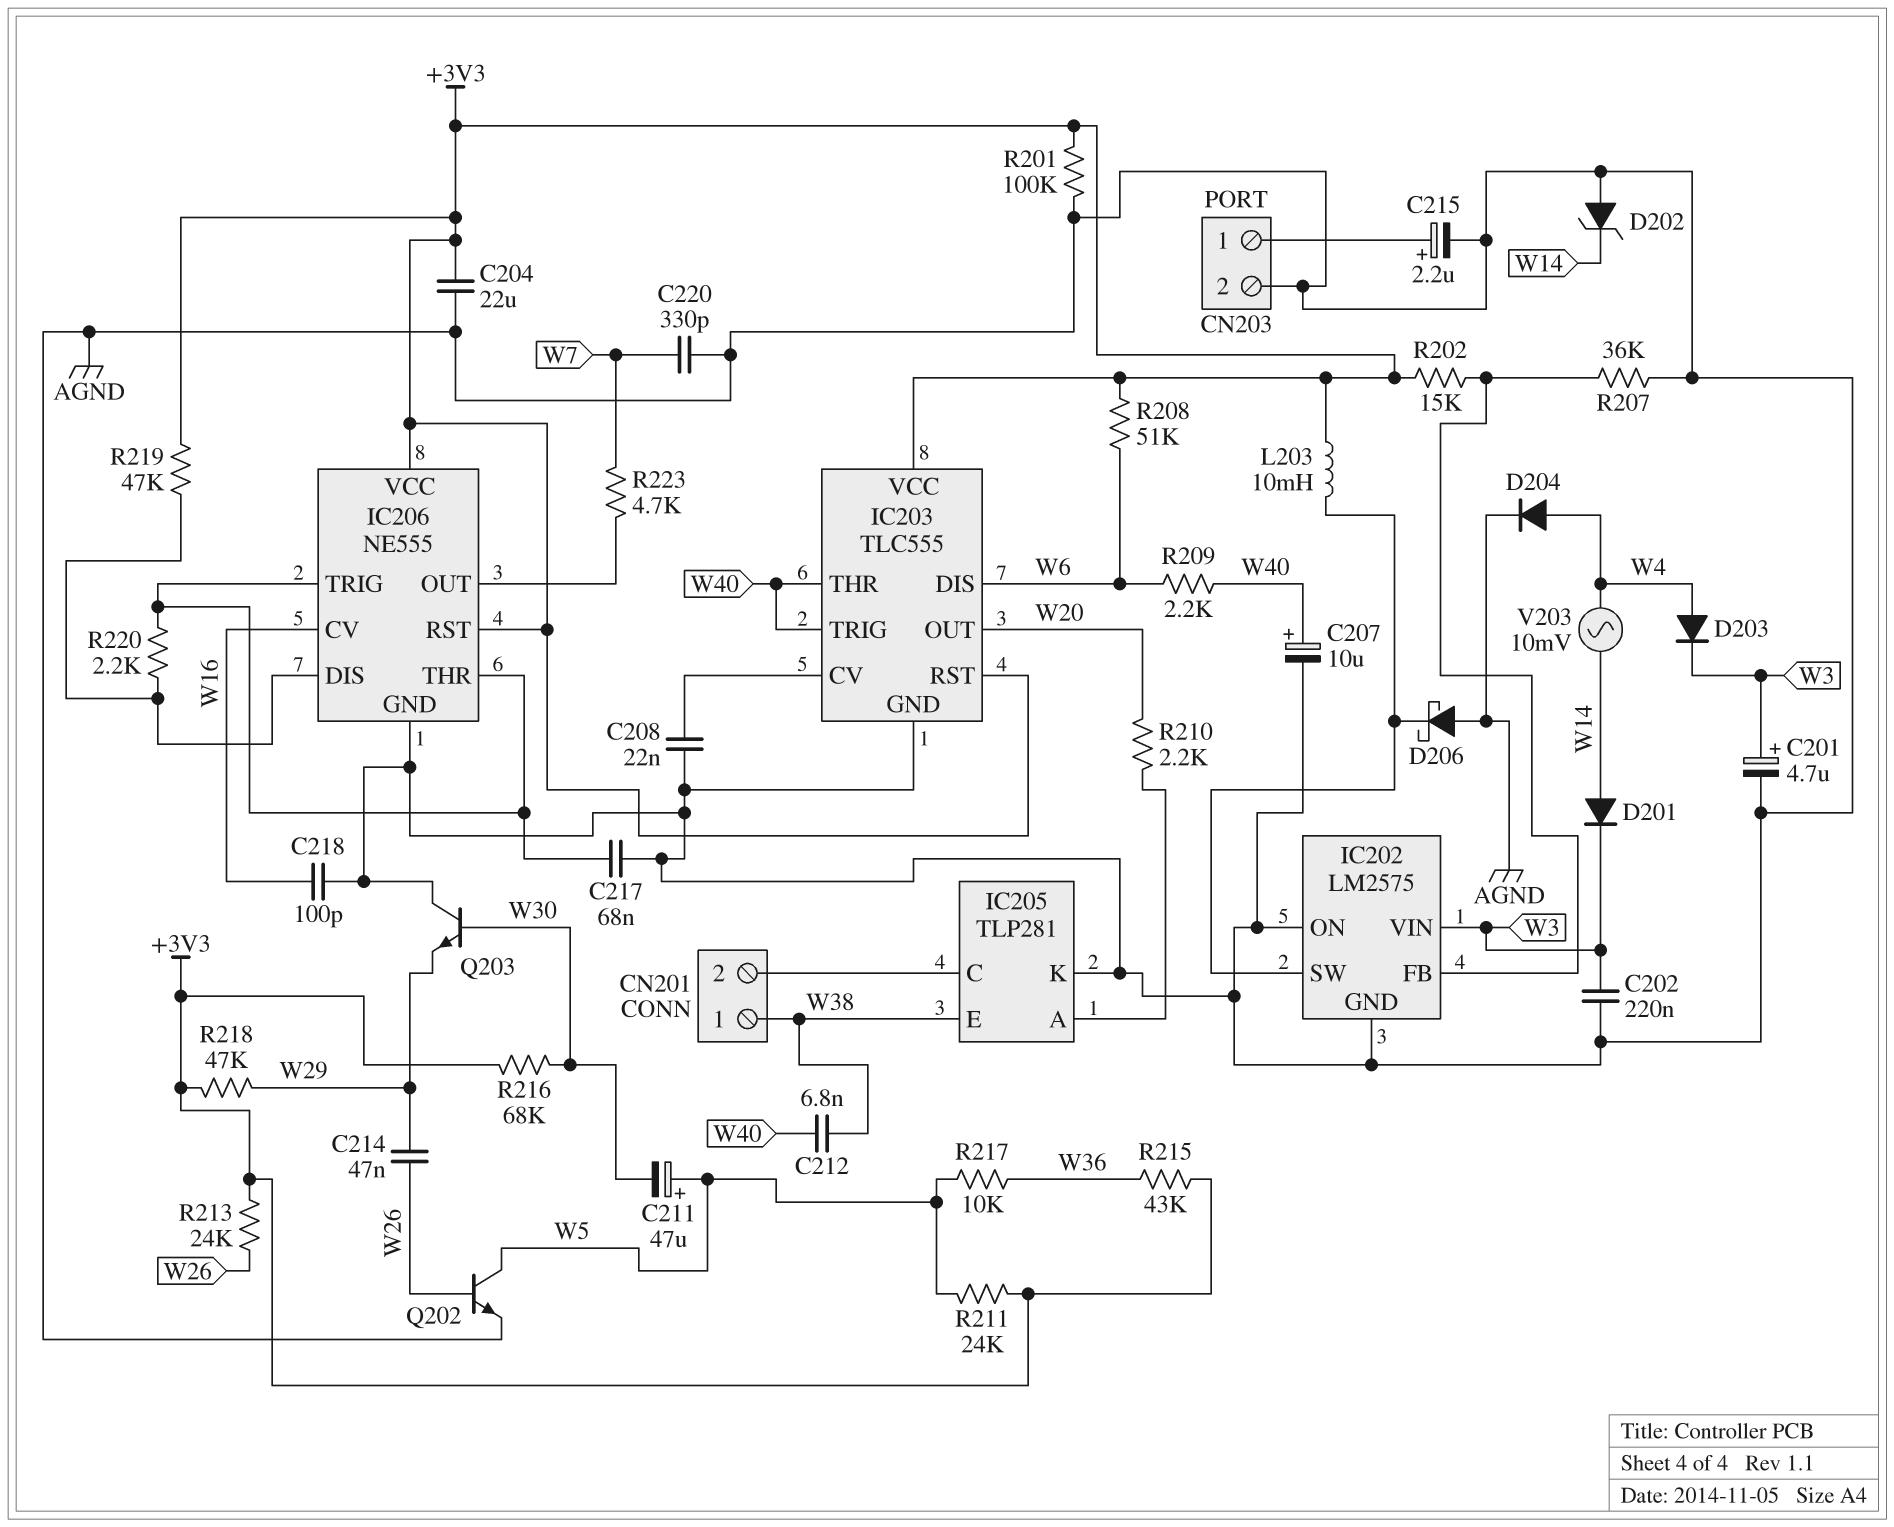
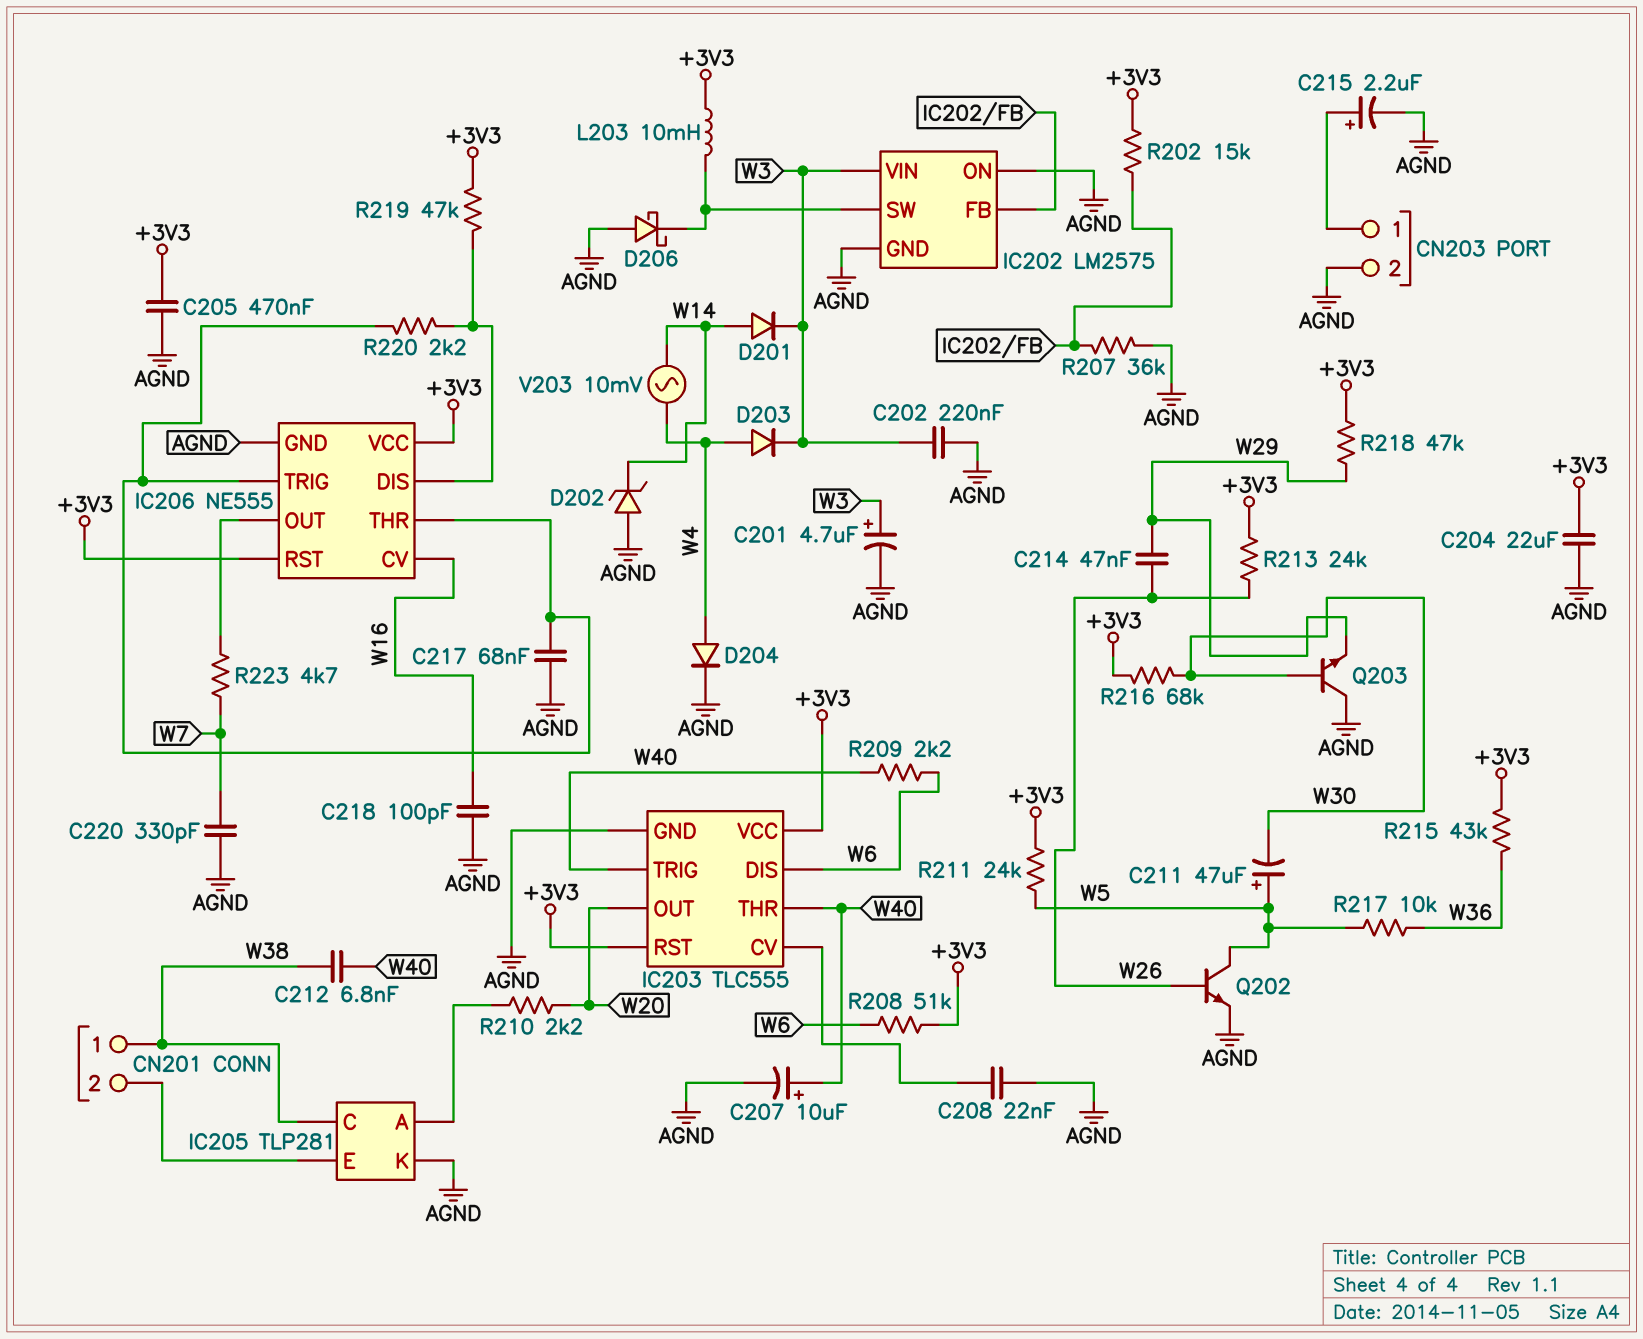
C205: none -> 470nF (+3V3, AGND)
IC205 pin C: CN201/2 -> W38
IC205 pin E: W38 -> CN201/2
R201: 100k (+3V3, AGND) -> none

